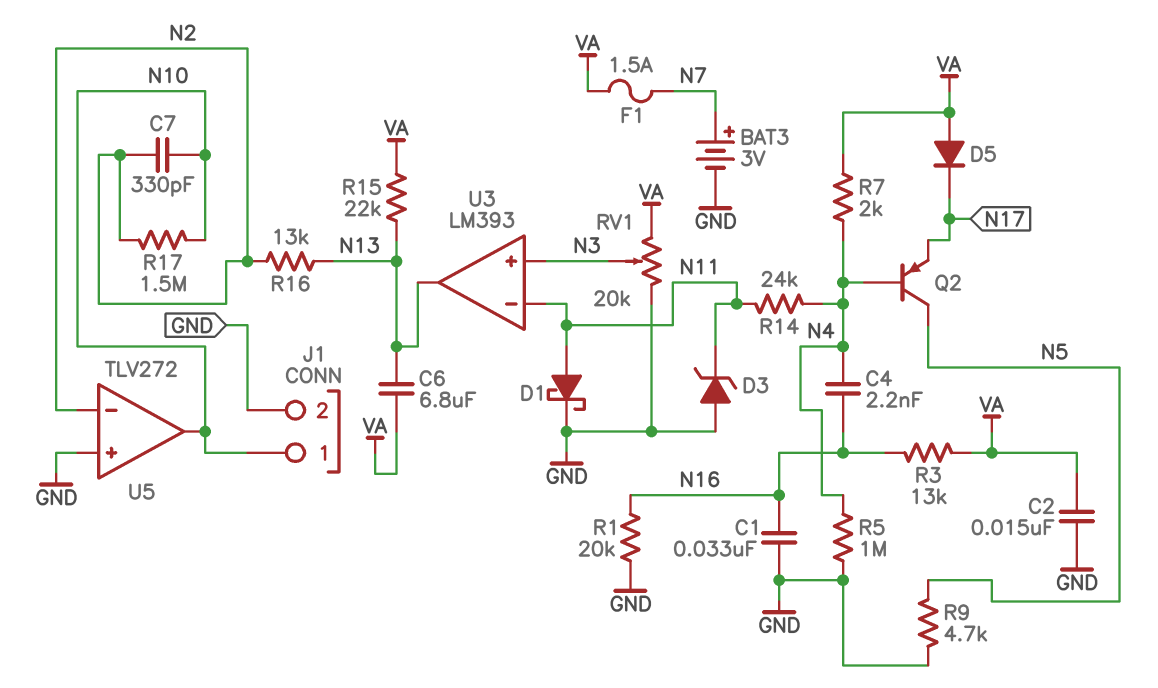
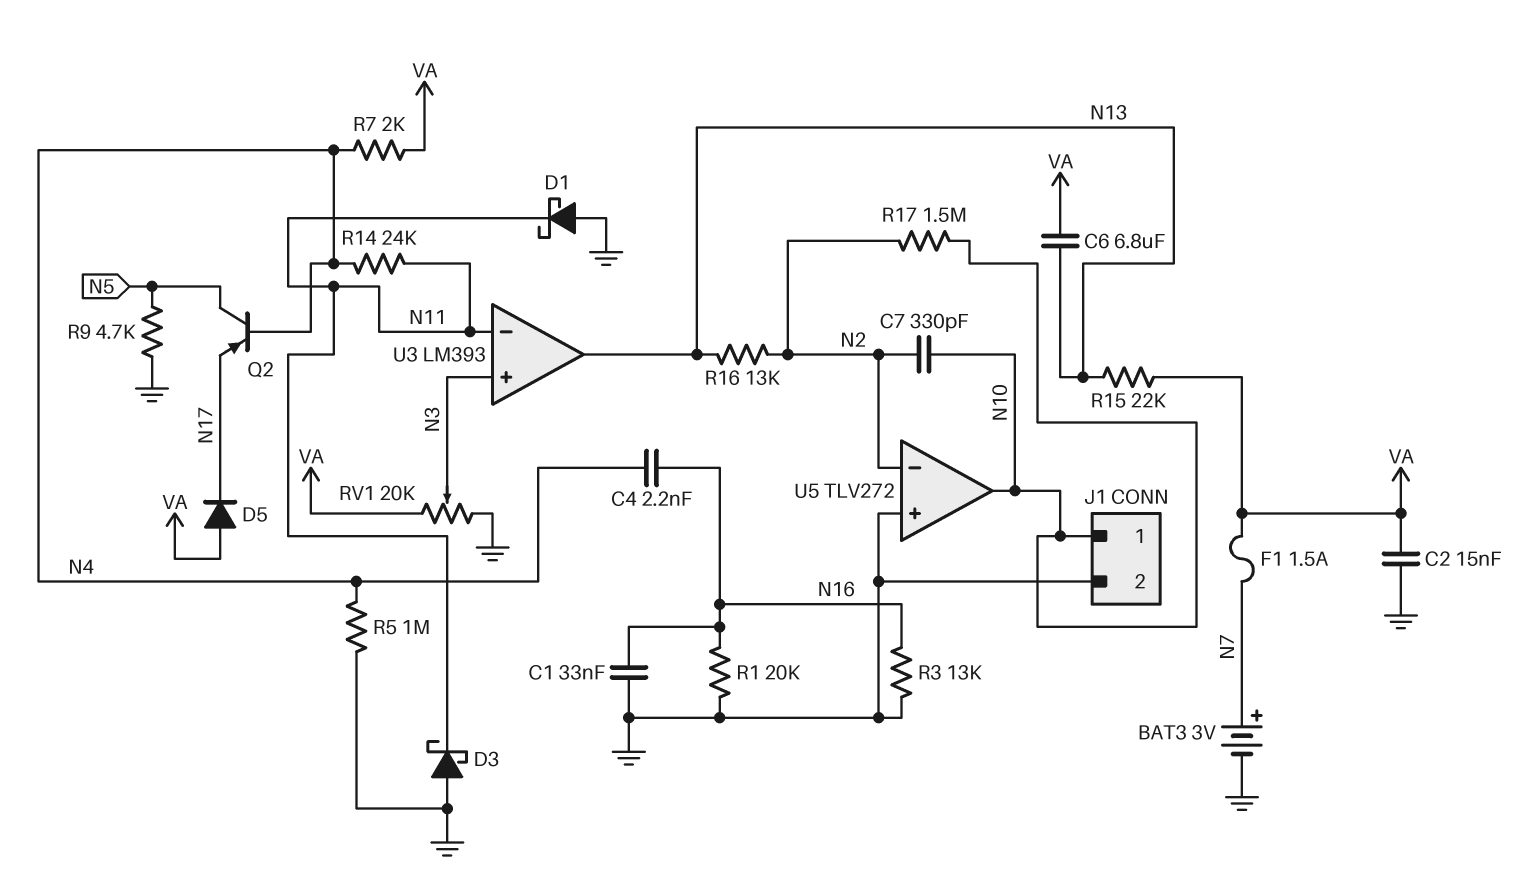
D1: schottky (A N11, K GND) -> schottky (A GND, K N11)
D3: zener (A GND, K N11) -> schottky (A GND, K N11)
R3: 13k (N16, VA) -> 13k (GND, N16)

